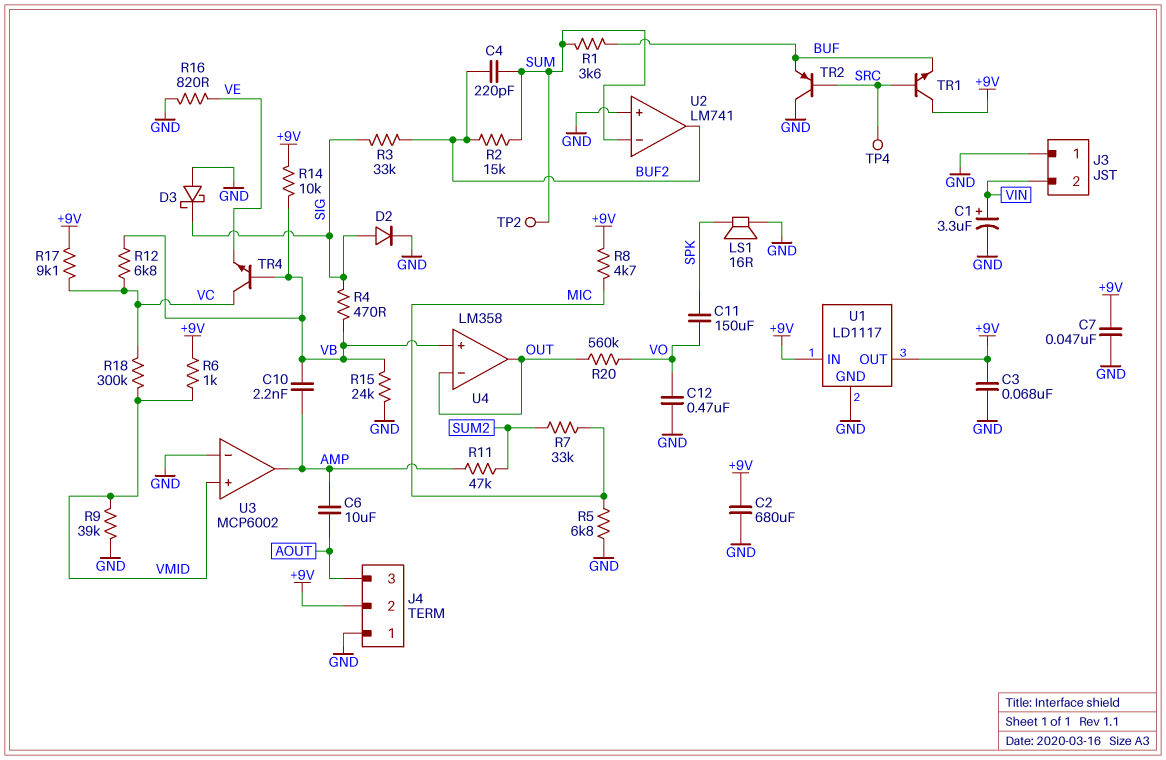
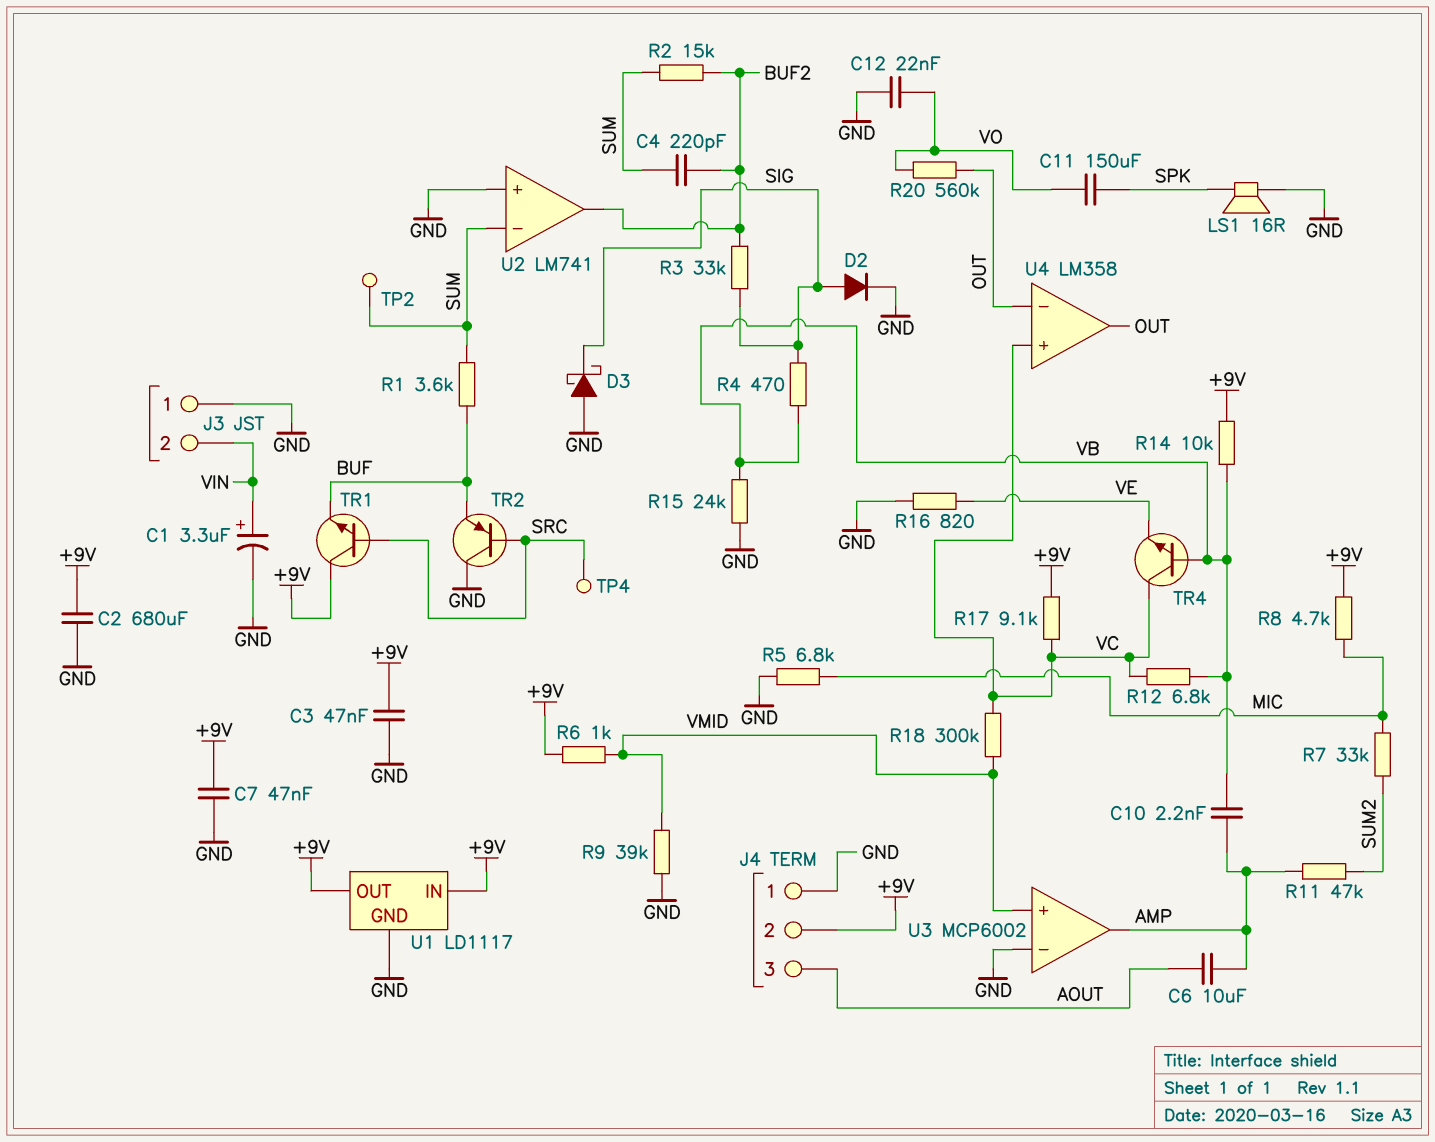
C3: 68nF (+9V, GND) -> 47nF (+9V, GND)
C12: 470nF (GND, VO) -> 22nF (GND, VO)
U4 pin in+: VB -> VC

